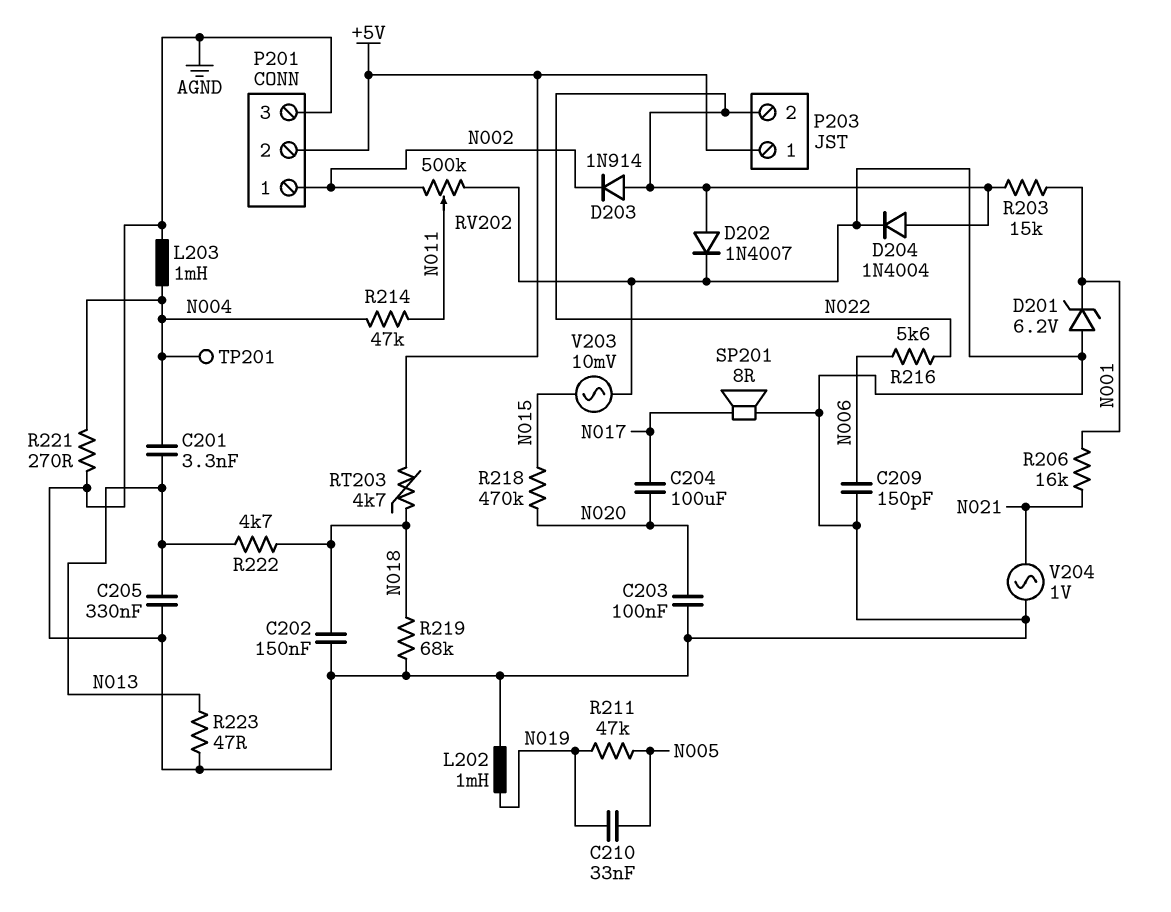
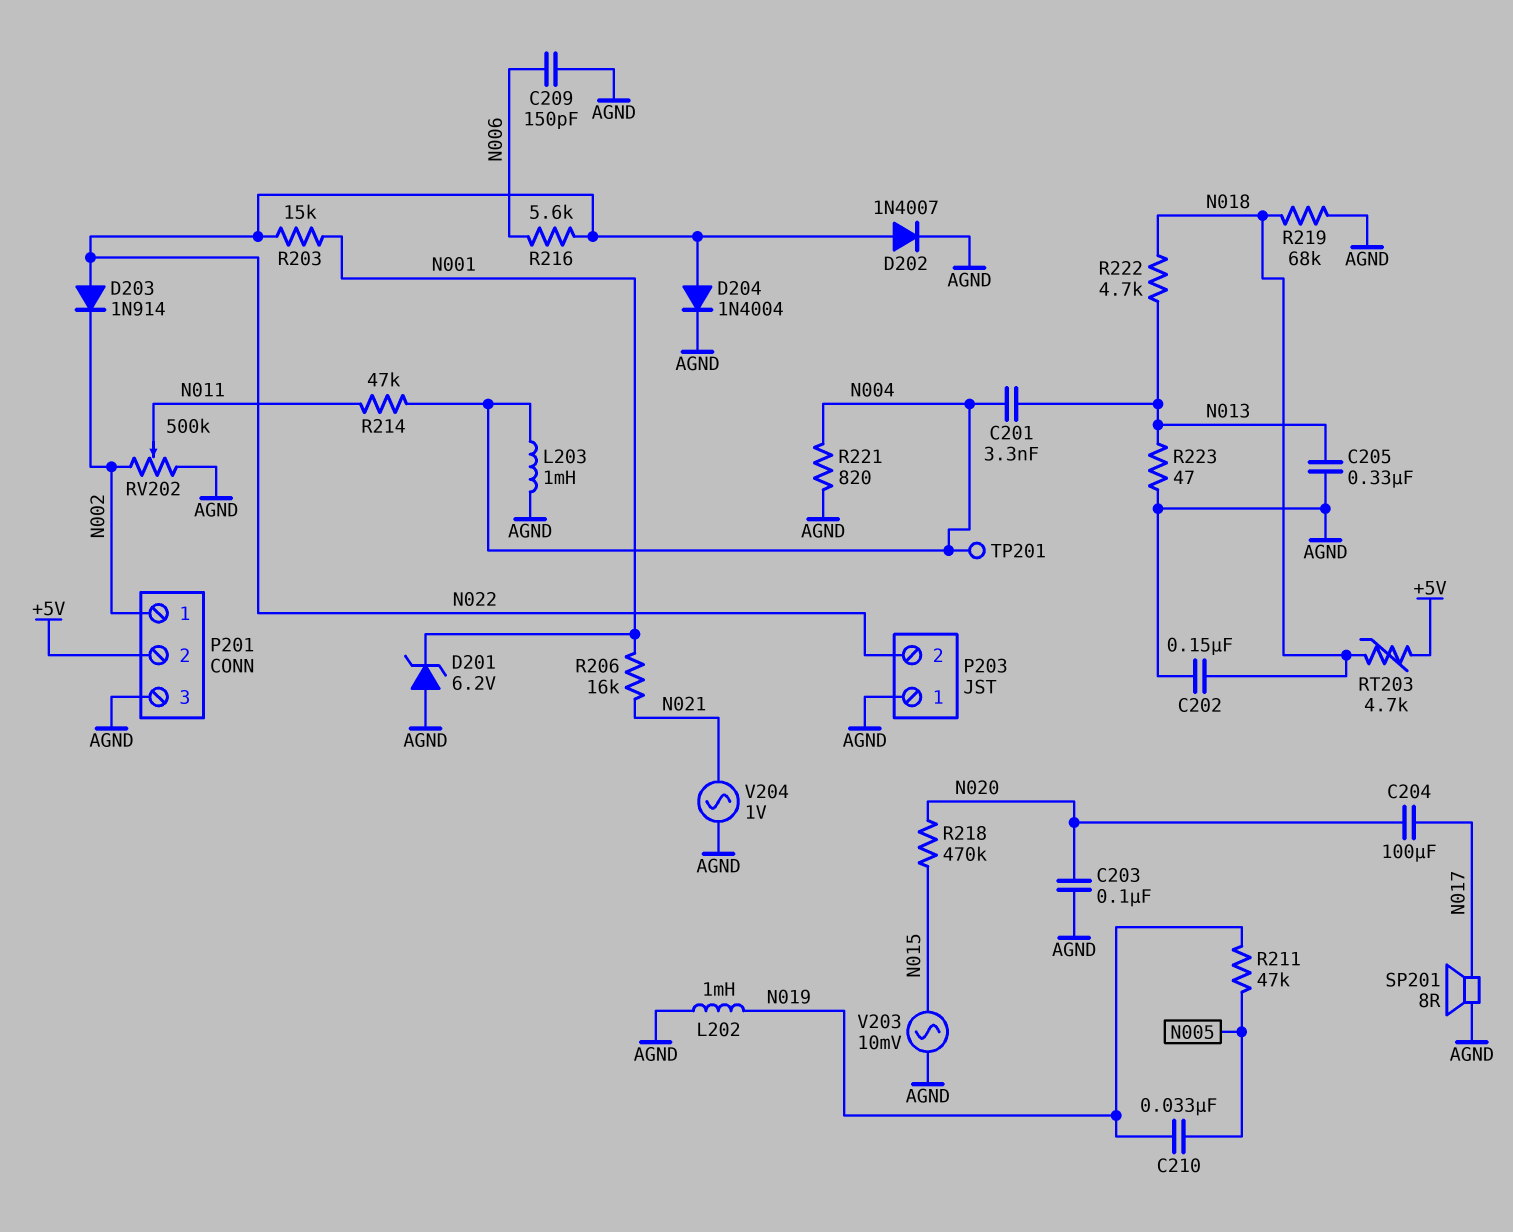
P203 pin 1: +5V -> AGND
R221: 270 (AGND, N004) -> 820 (AGND, N004)

